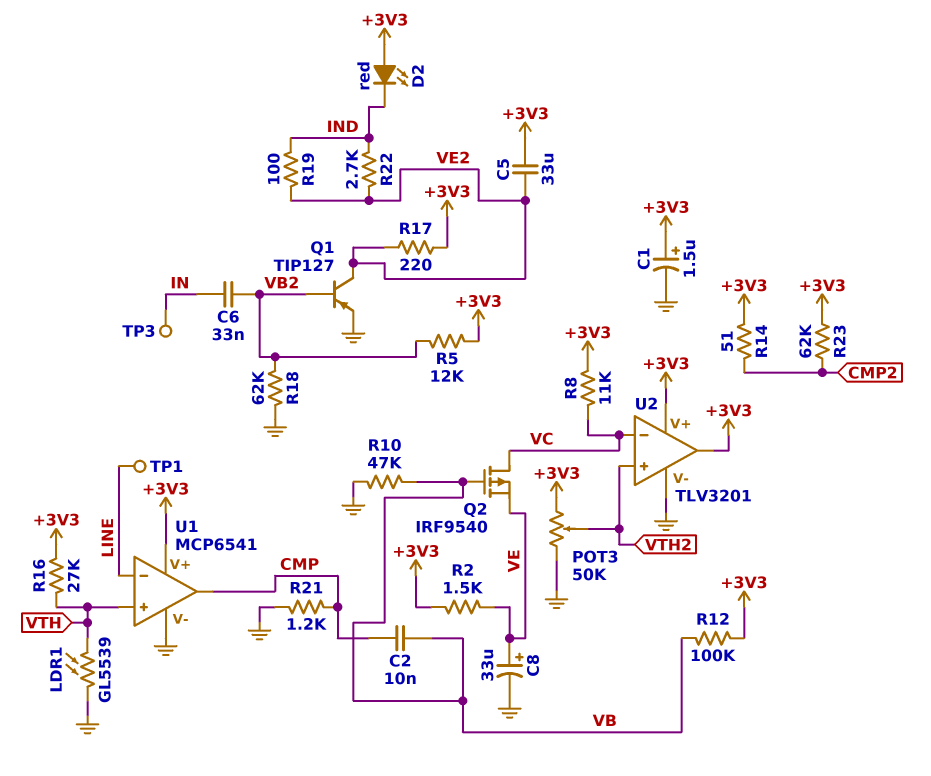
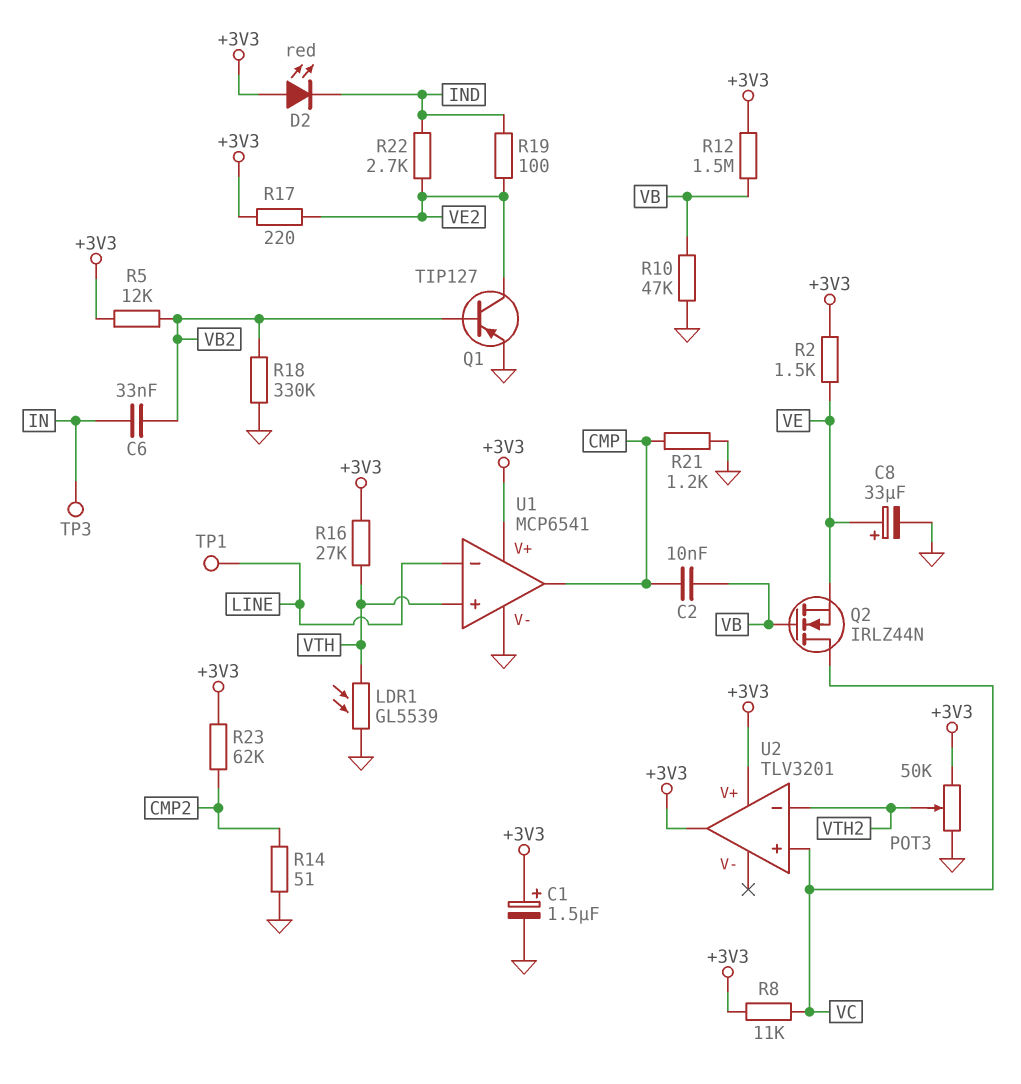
C5: 33uF (+3V3, VE2) -> none
Q2: PMOS IRF9540 (G VB, D VC, S VE) -> NMOS IRLZ44N (G VB, D VC, S VE)
R12: 100k (+3V3, VB) -> 1.5M (+3V3, VB)
R14: 51 (+3V3, CMP2) -> 51 (CMP2, GND)
R18: 62k (GND, VB2) -> 330k (GND, VB2)
U2 pin V-: GND -> none
U2 pin in+: VTH2 -> VC
U2 pin in-: VC -> VTH2

